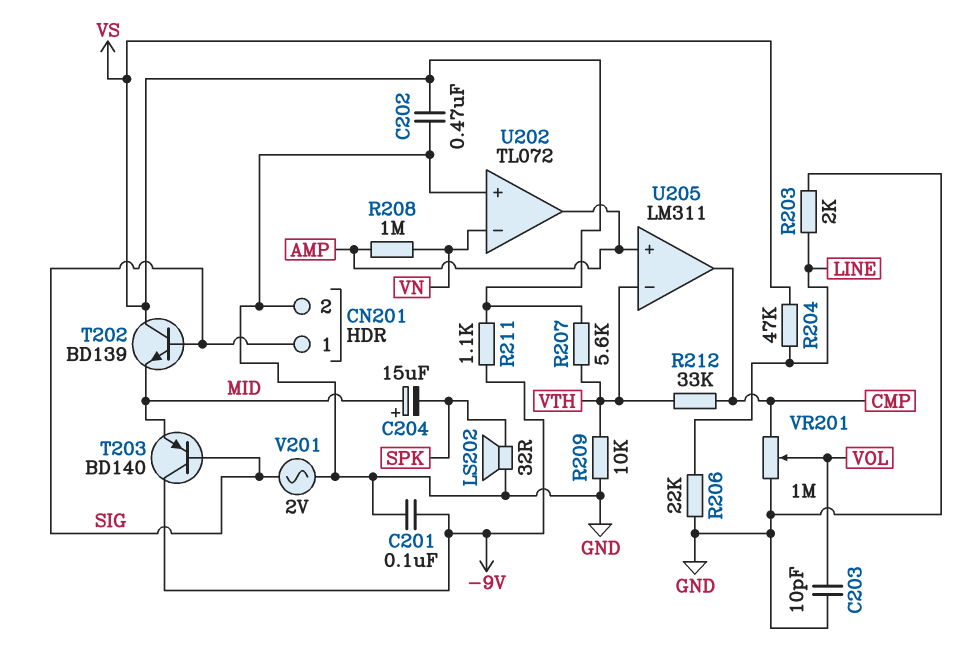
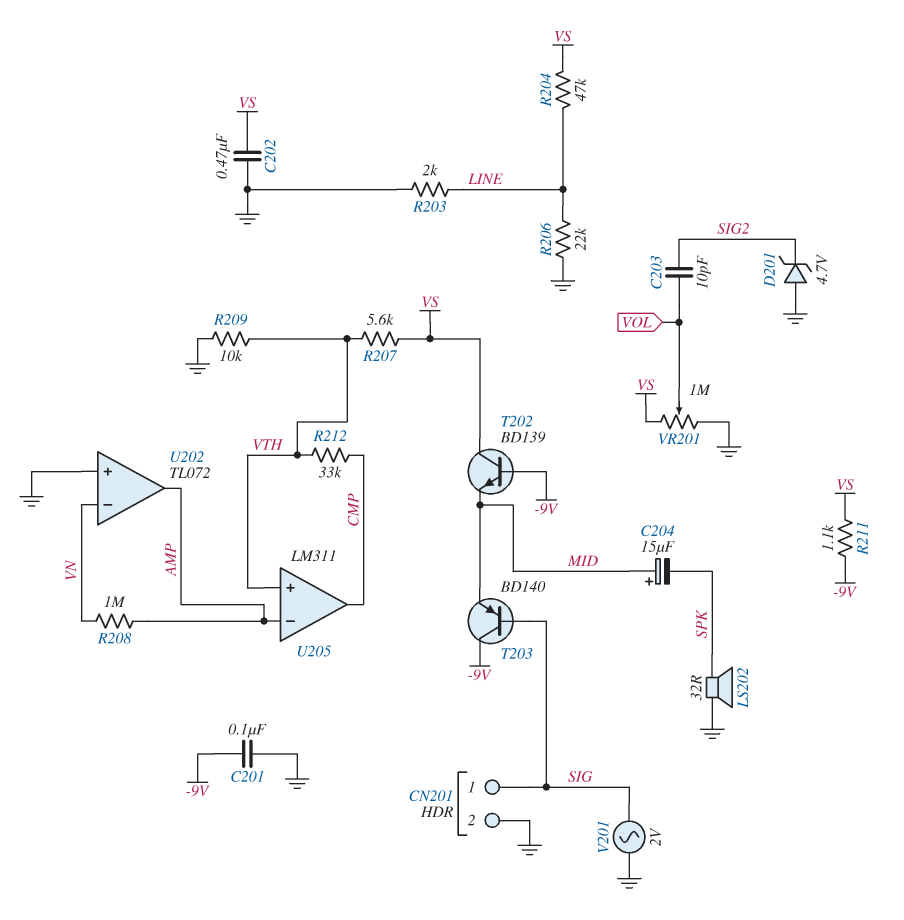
C203: 10pF (GND, VOL) -> 10pF (SIG2, VOL)
D201: none -> zener 4.7V (A GND, K SIG2)
T202: NPN BD139 (B SIG, C VS, E MID) -> NPN BD139 (B -9V, C VS, E MID)
U205 pin in+: AMP -> VTH
U205 pin in-: VTH -> AMP
VR201: 1M (CMP, GND, wiper VOL) -> 1M (GND, VS, wiper VOL)

